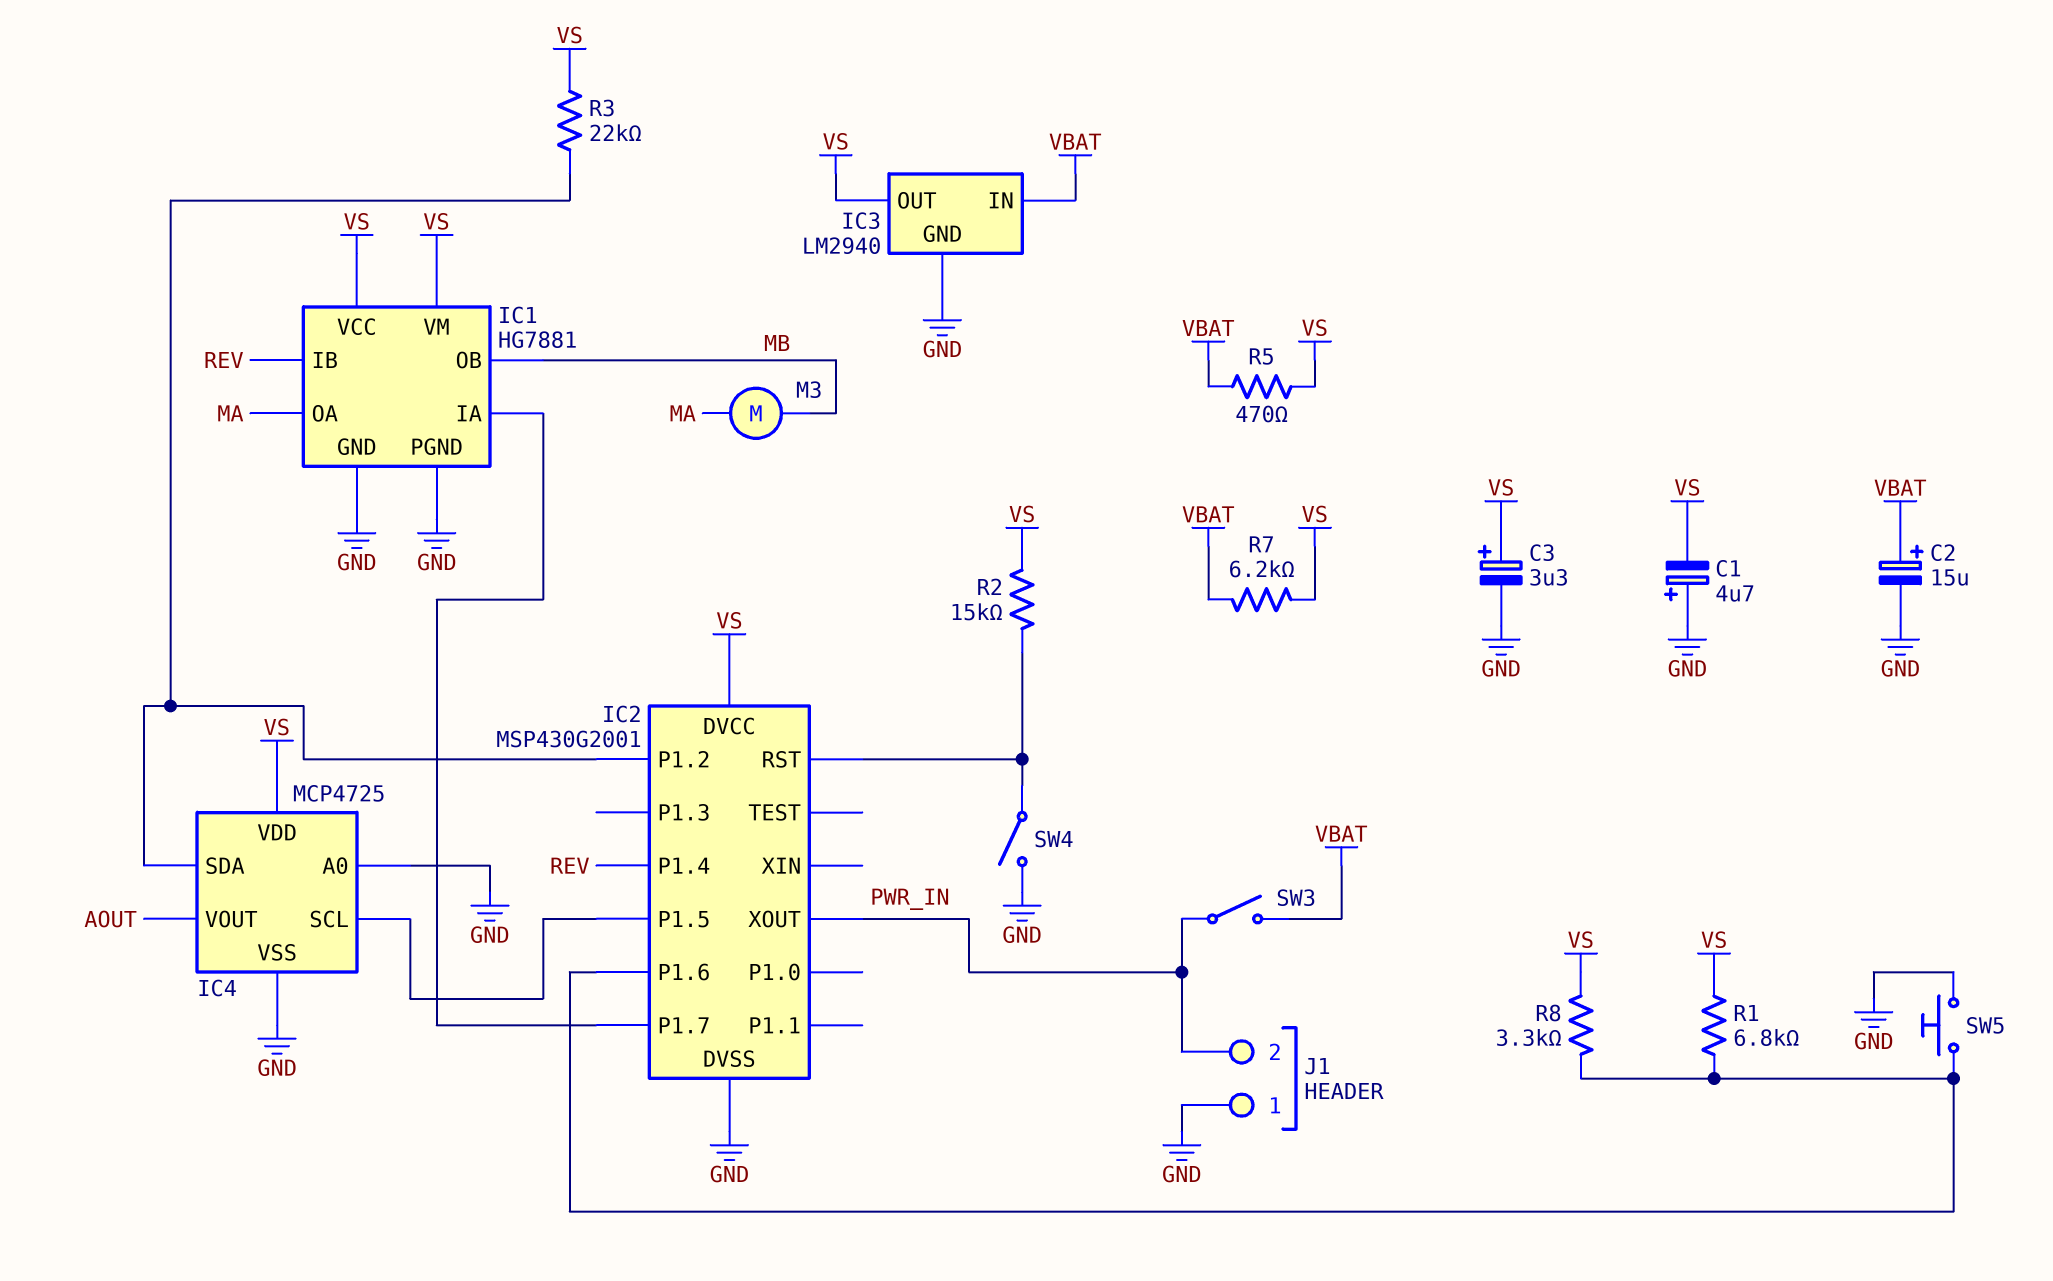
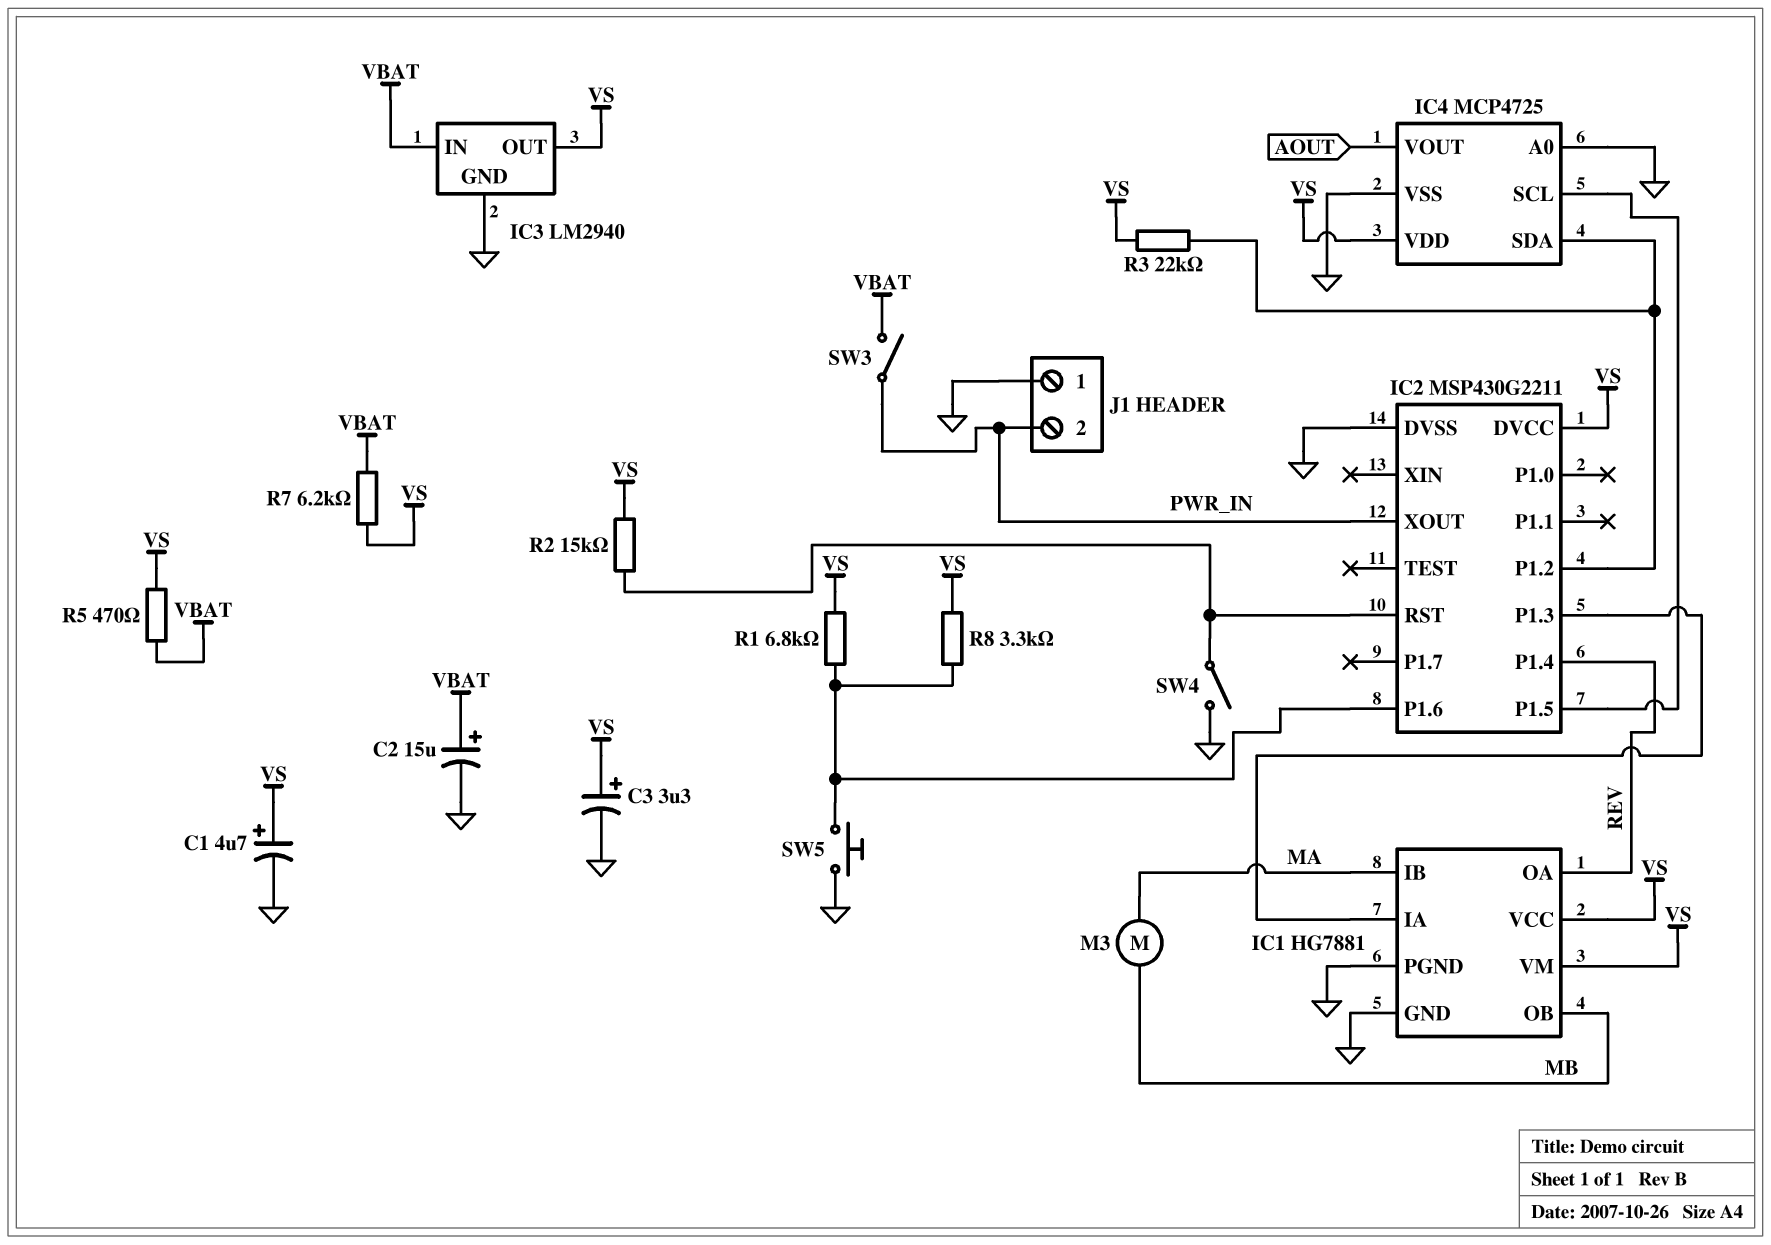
C1: 4.7uF (plus GND, minus VS) -> 4.7uF (plus VS, minus GND)
IC1 pin IB: REV -> MA
IC1 pin OA: MA -> REV
IC2: MSP430G2001 -> MSP430G2211
IC2 pin P1.3: none -> IC1/IA
IC2 pin P1.7: IC1/IA -> none

